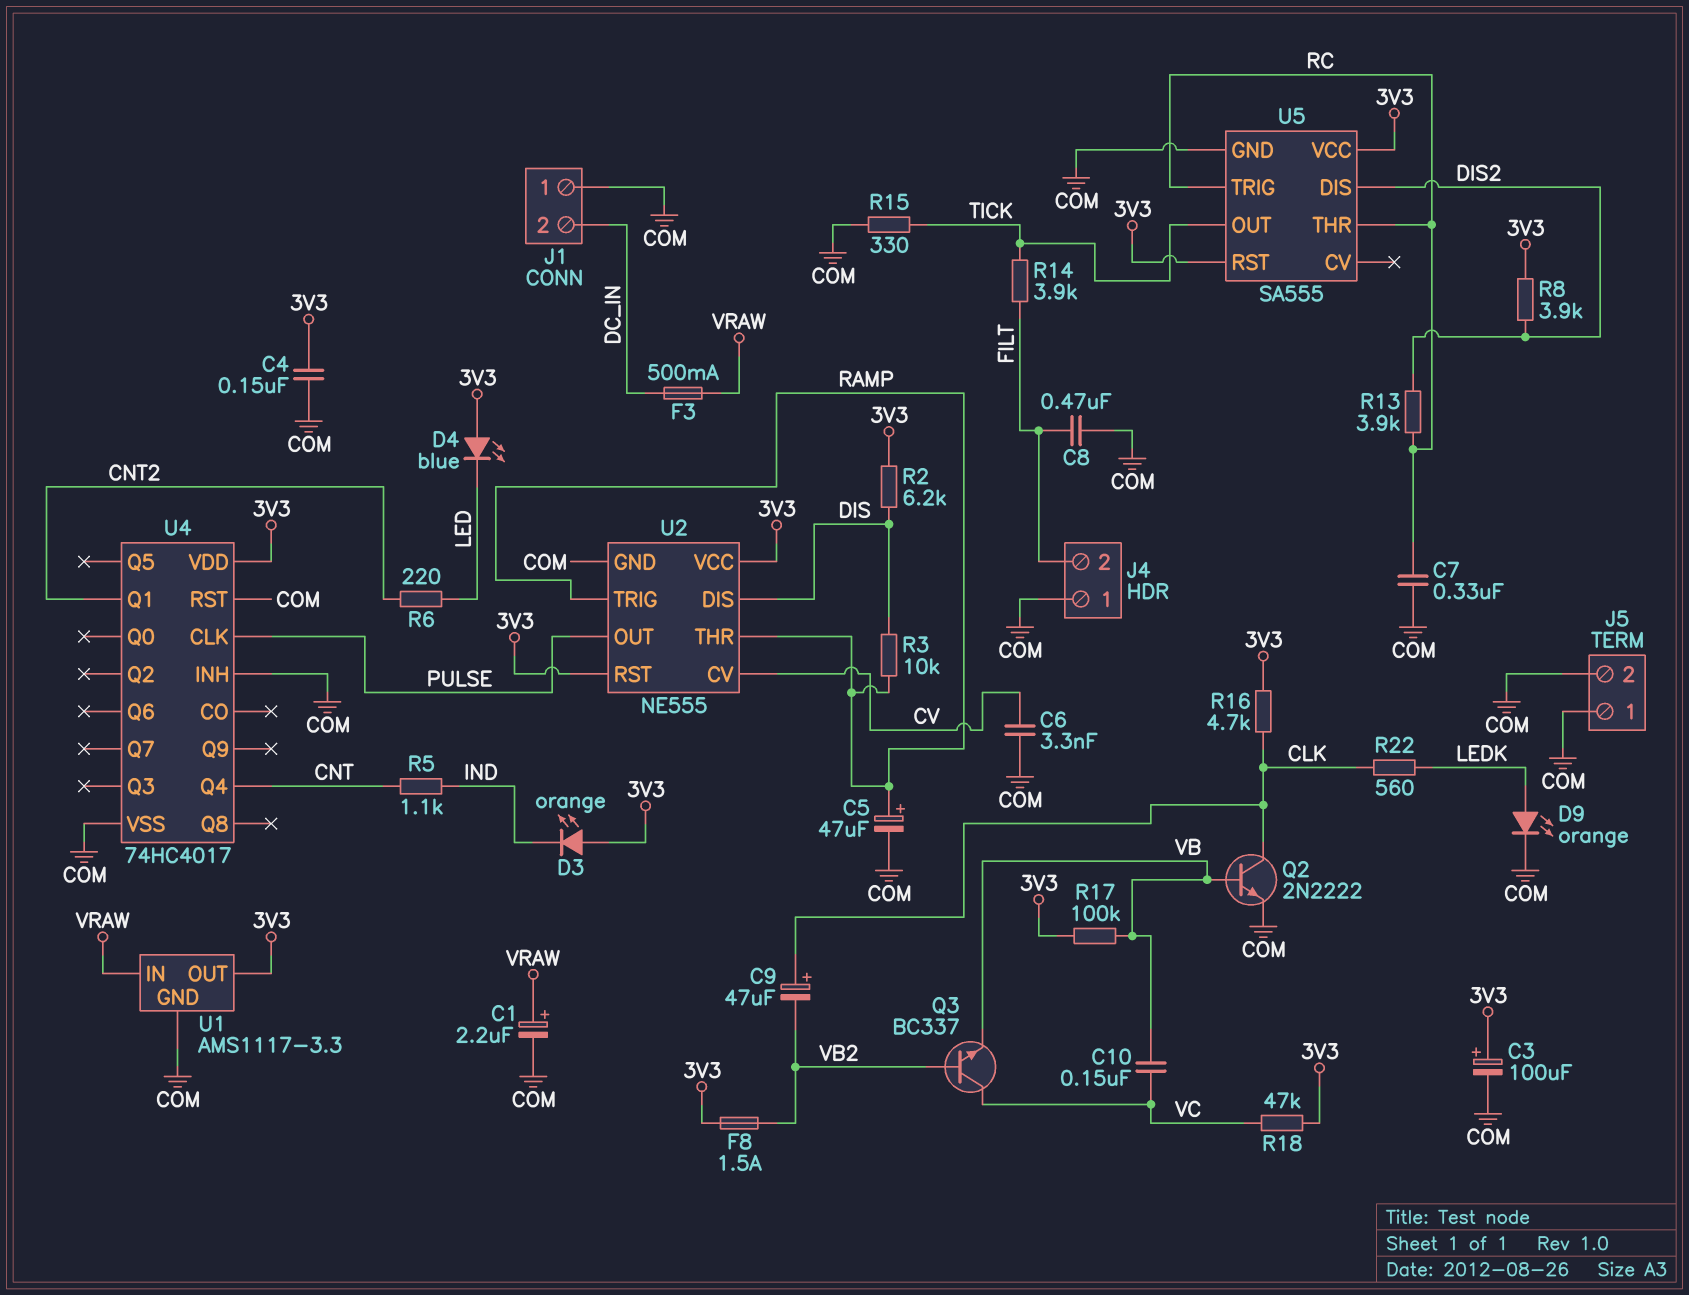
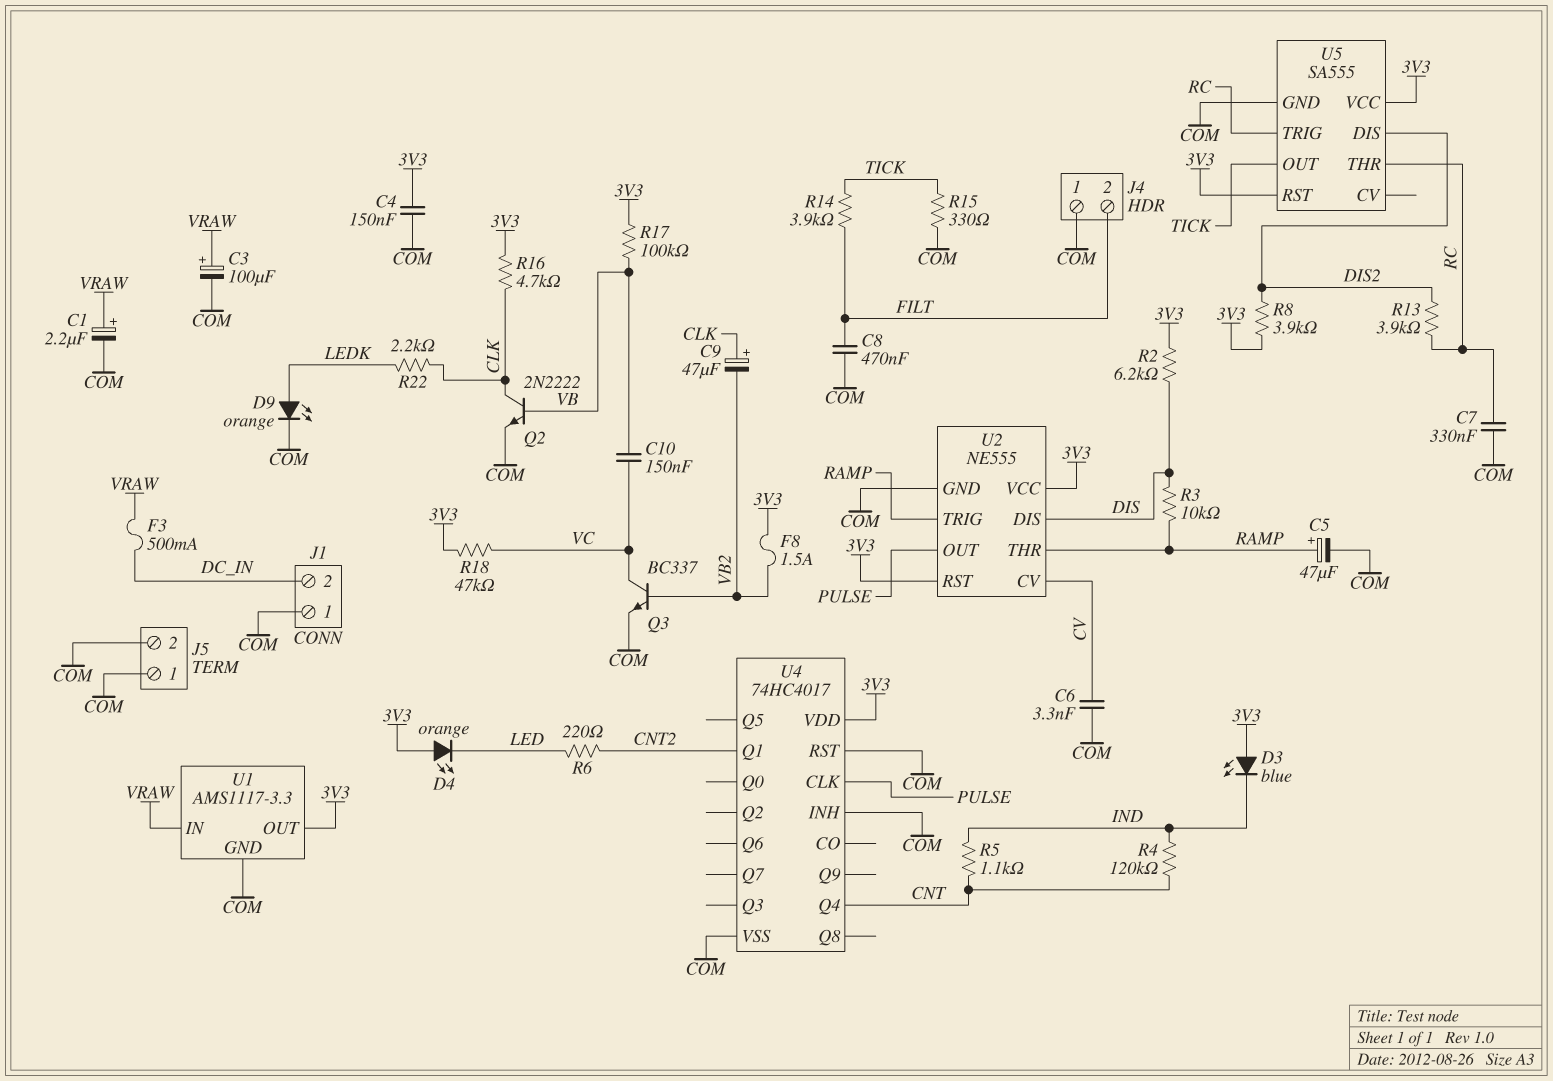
C3: 100uF (plus 3V3, minus COM) -> 100uF (plus VRAW, minus COM)
D3: LED orange (A 3V3, K IND) -> LED blue (A 3V3, K IND)
D4: LED blue (A 3V3, K LED) -> LED orange (A 3V3, K LED)
Q3: NPN BC337 (B VB2, C VC, E VB) -> NPN BC337 (B VB2, C VC, E COM)
R4: none -> 120k (CNT, IND)
R22: 560 (CLK, LEDK) -> 2.2k (CLK, LEDK)

